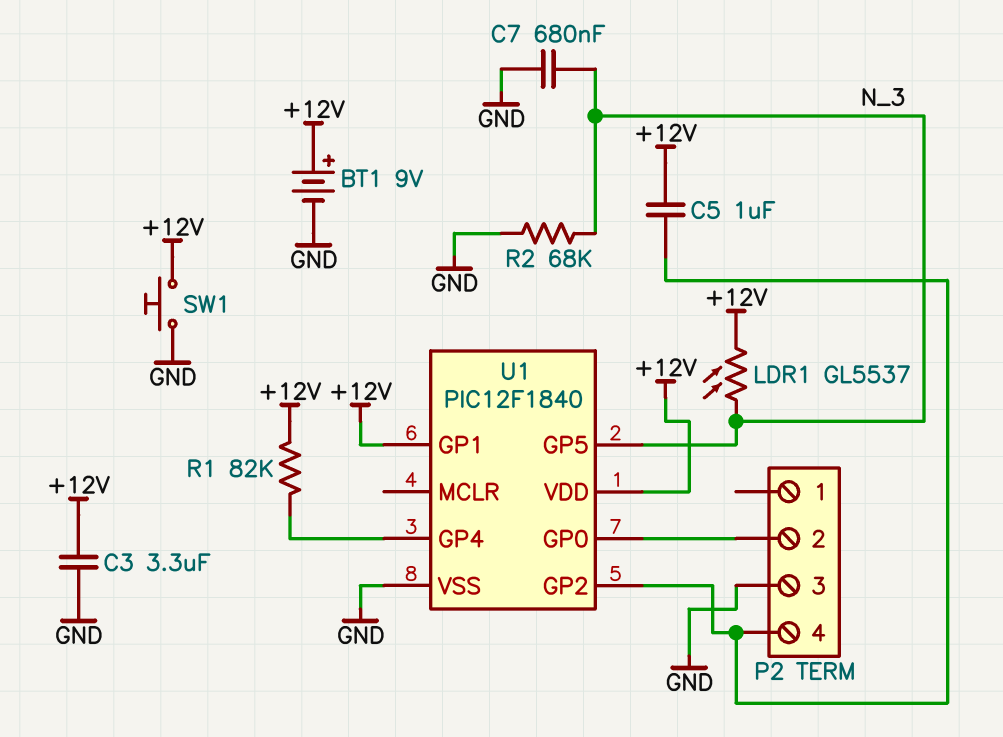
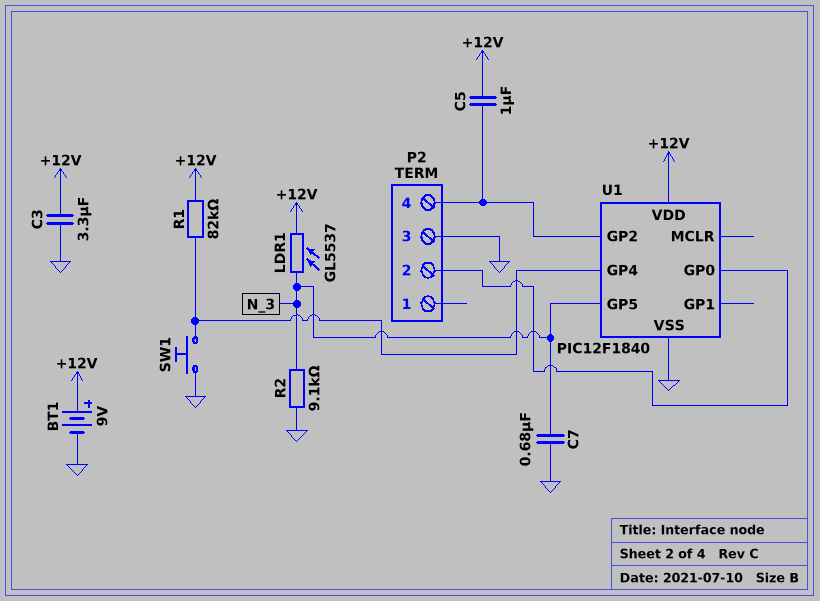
R2: 68k (GND, N_3) -> 9.1k (GND, N_3)
SW1: button (+12V, GND) -> button (GND, U1/GP4)
U1 pin GP1: +12V -> none

